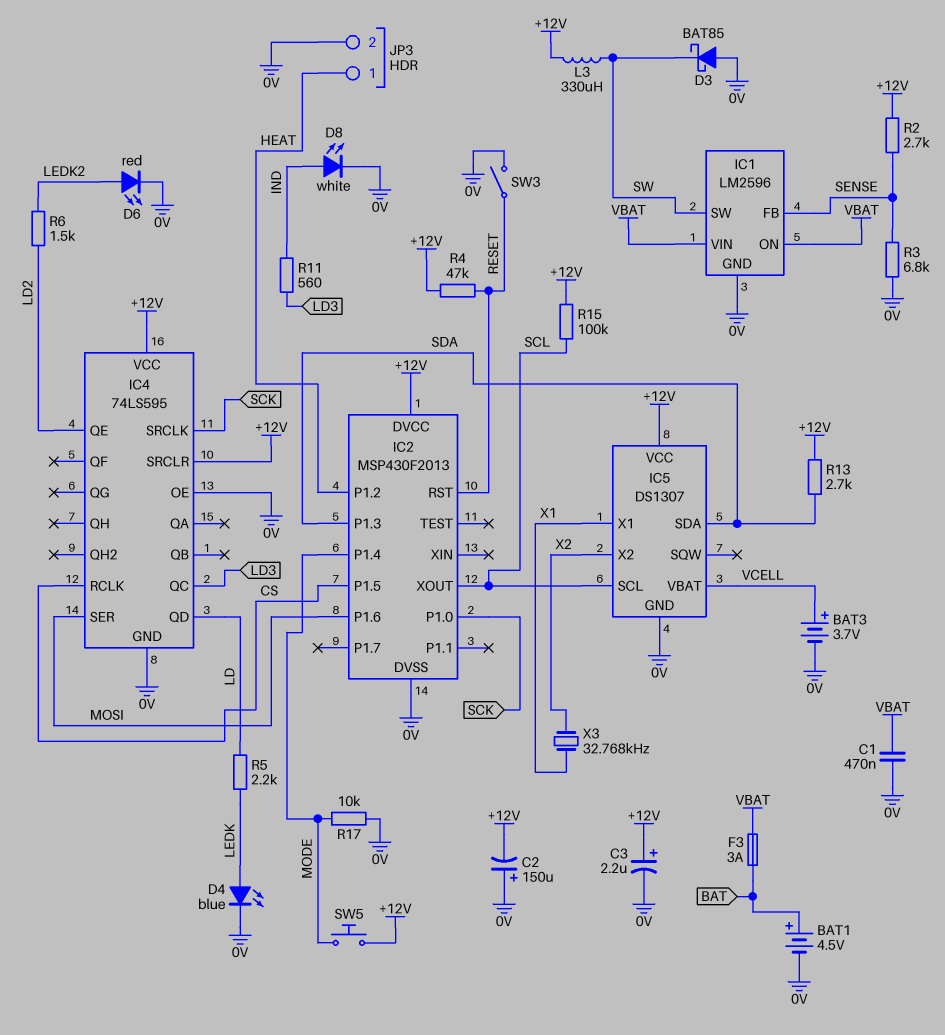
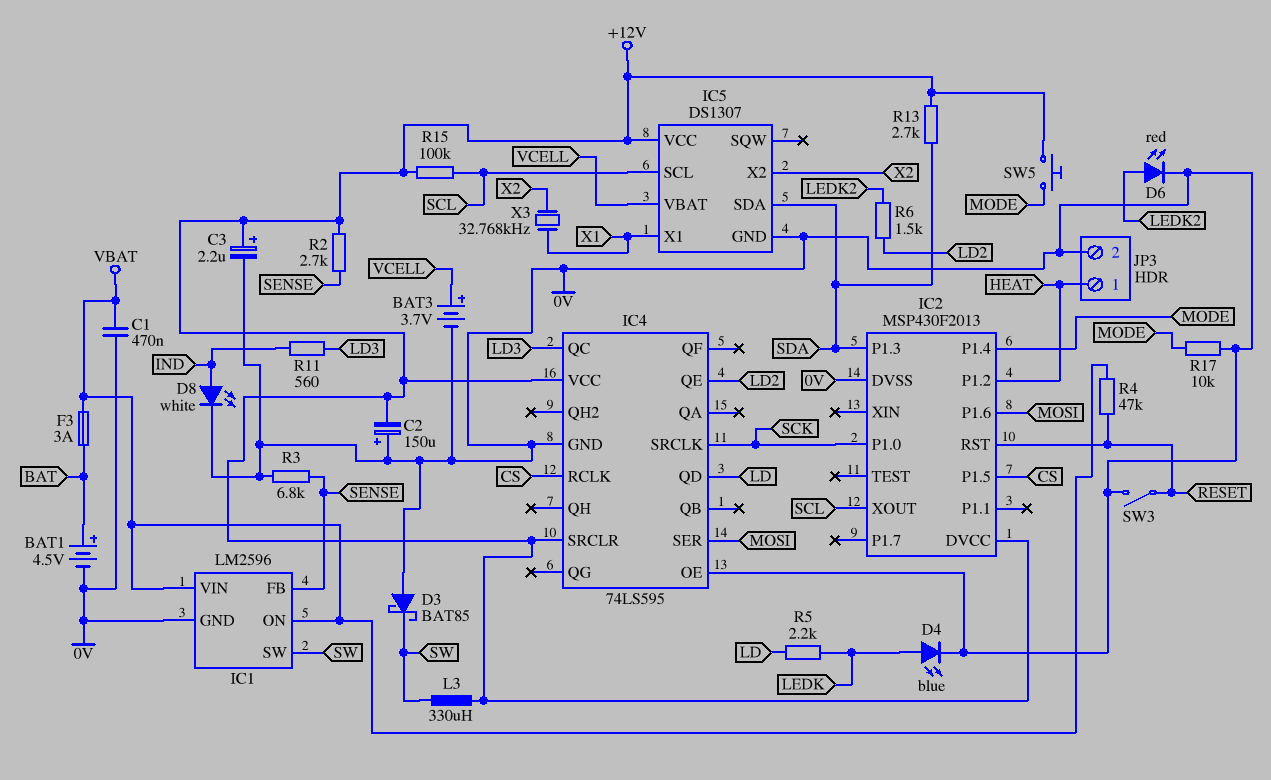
R4: 47k (+12V, RESET) -> 47k (RESET, VBAT)

